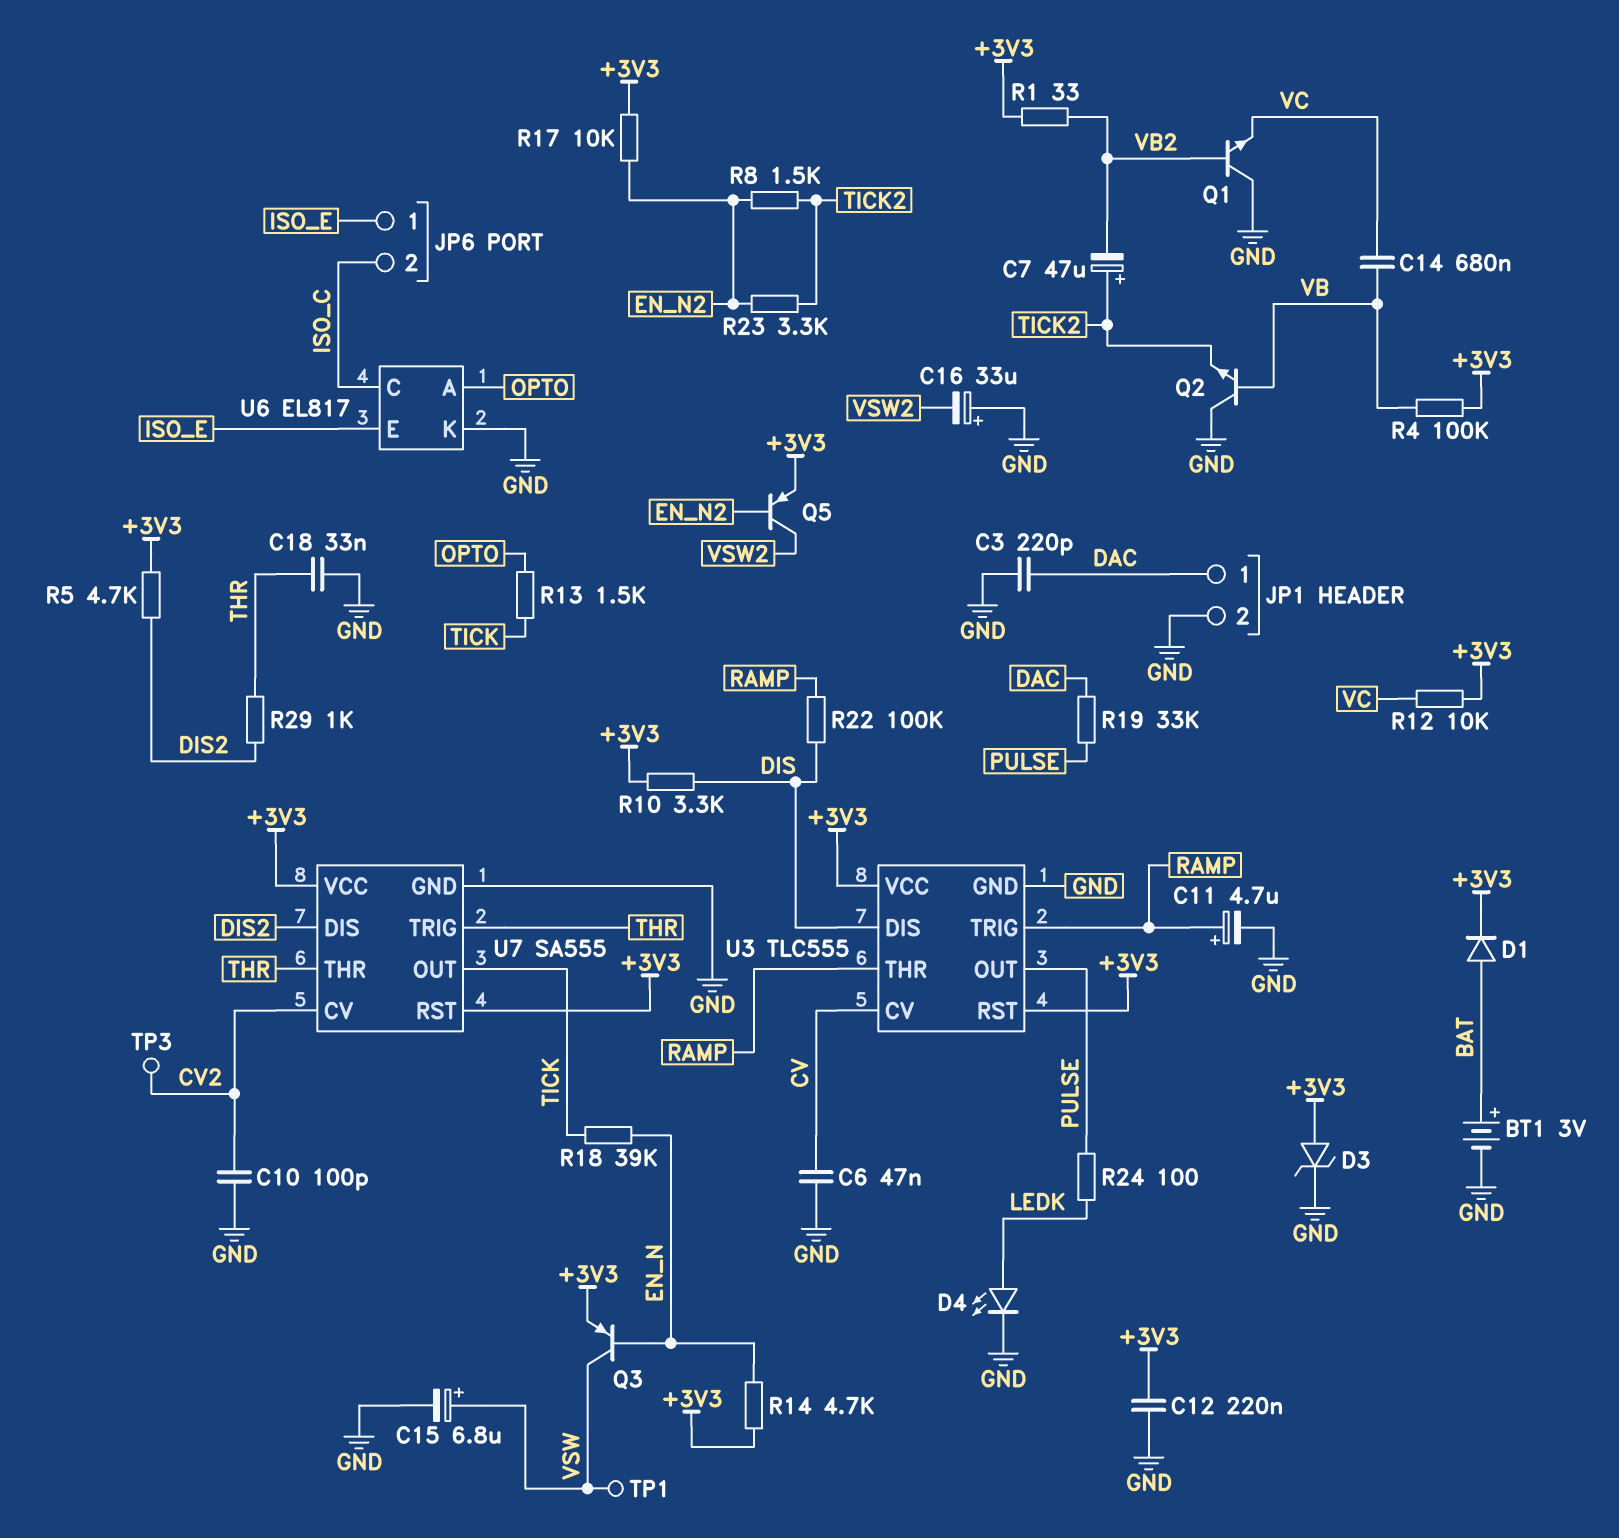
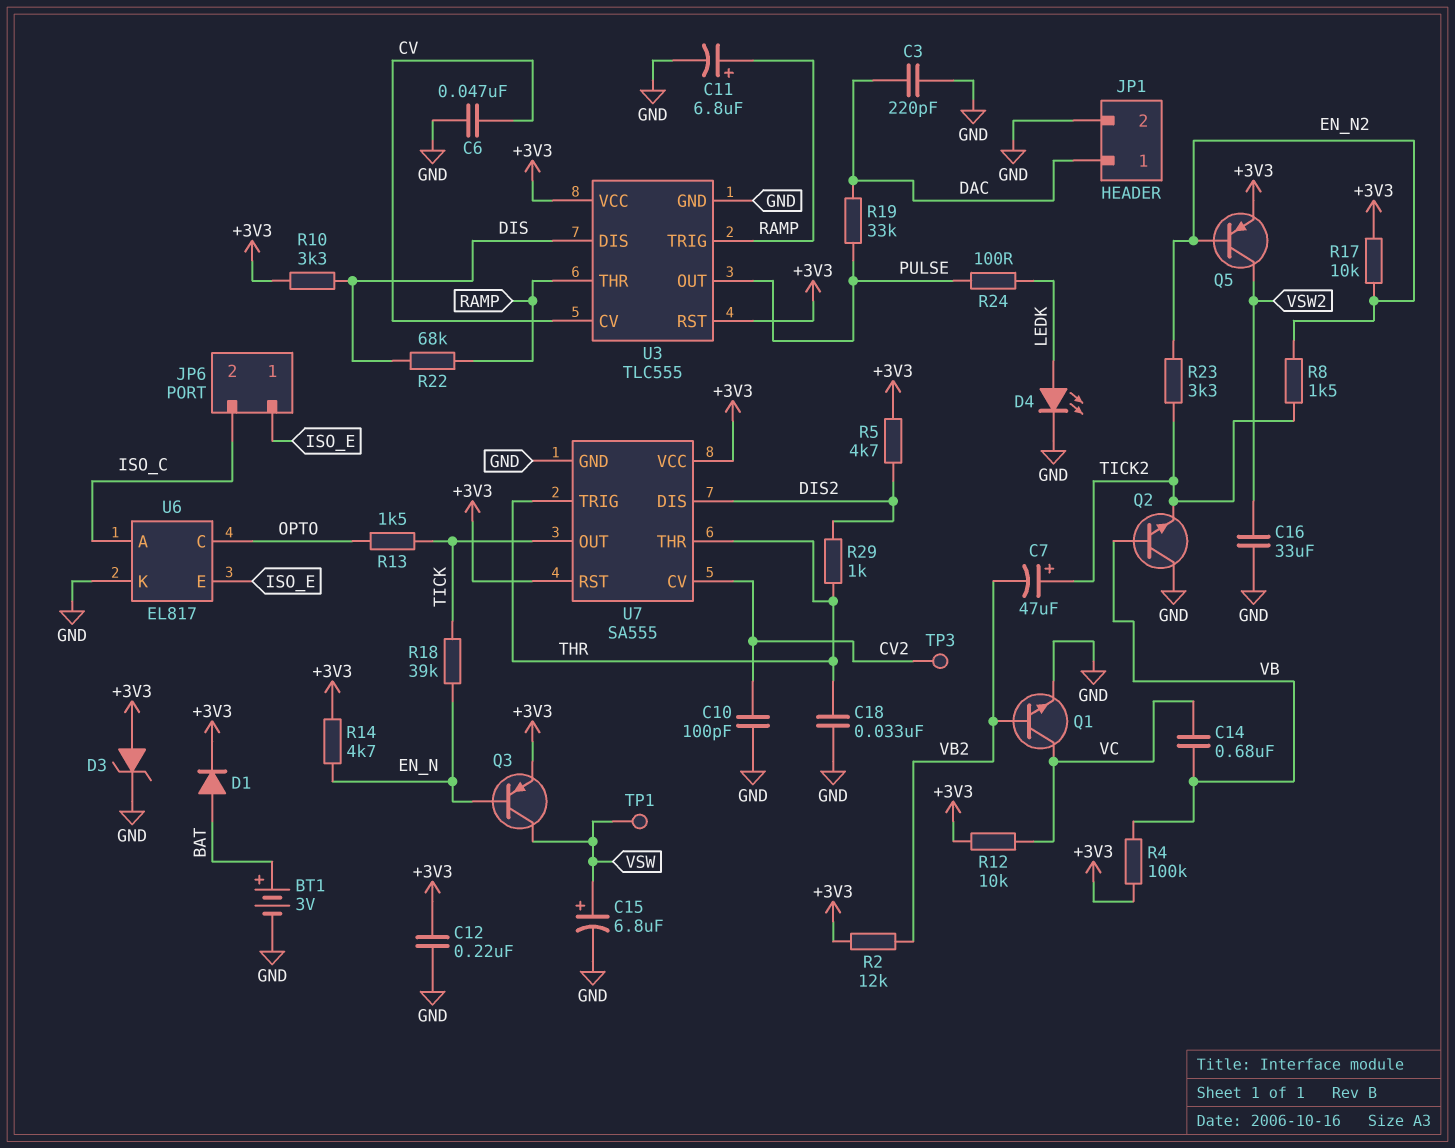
C11: 4.7uF (plus RAMP, minus GND) -> 6.8uF (plus RAMP, minus GND)
C16: 33uF (plus GND, minus VSW2) -> 33uF (GND, VSW2)
Q1: NPN (B VB2, C GND, E VC) -> NPN (B VB2, C VC, E GND)
R1: 33 (+3V3, VB2) -> none
R2: none -> 12k (+3V3, VB2)
R22: 100k (DIS, RAMP) -> 68k (DIS, RAMP)
U6 pin A: OPTO -> ISO_C
U6 pin C: ISO_C -> OPTO

